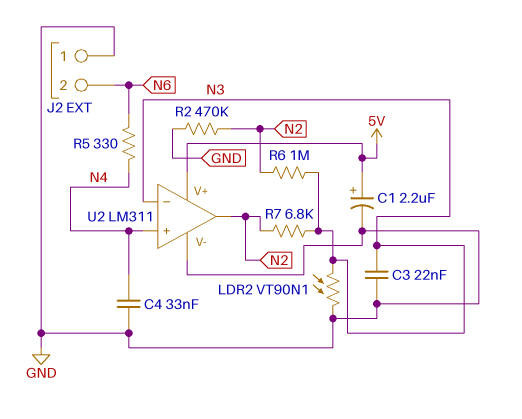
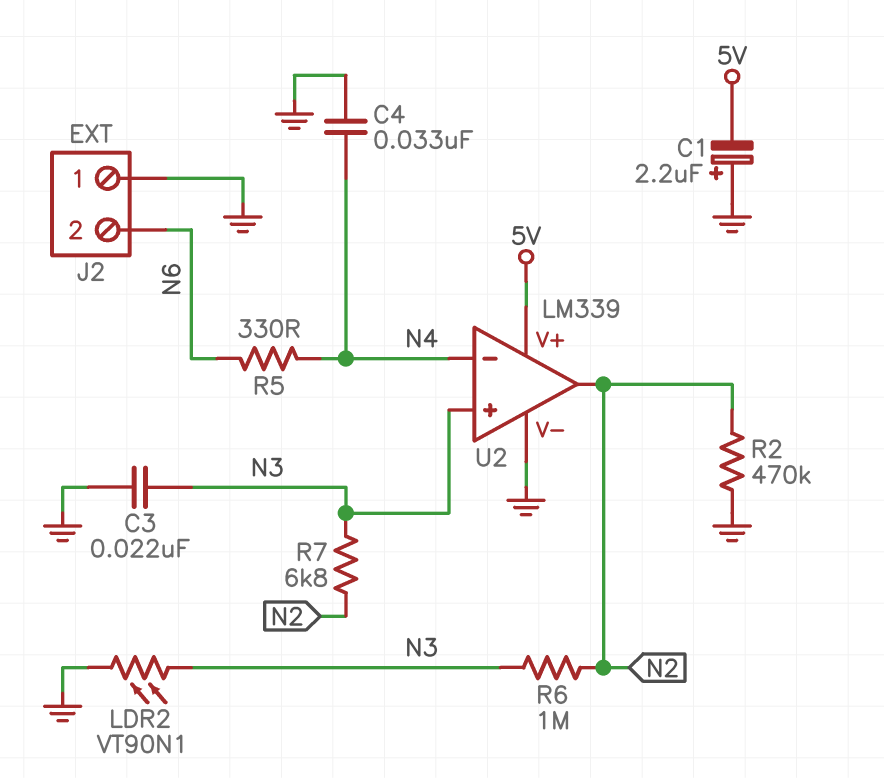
C1: 2.2uF (plus 5V, minus GND) -> 2.2uF (plus GND, minus 5V)
U2: LM311 -> LM339
U2 pin in+: N4 -> N3
U2 pin in-: N3 -> N4

